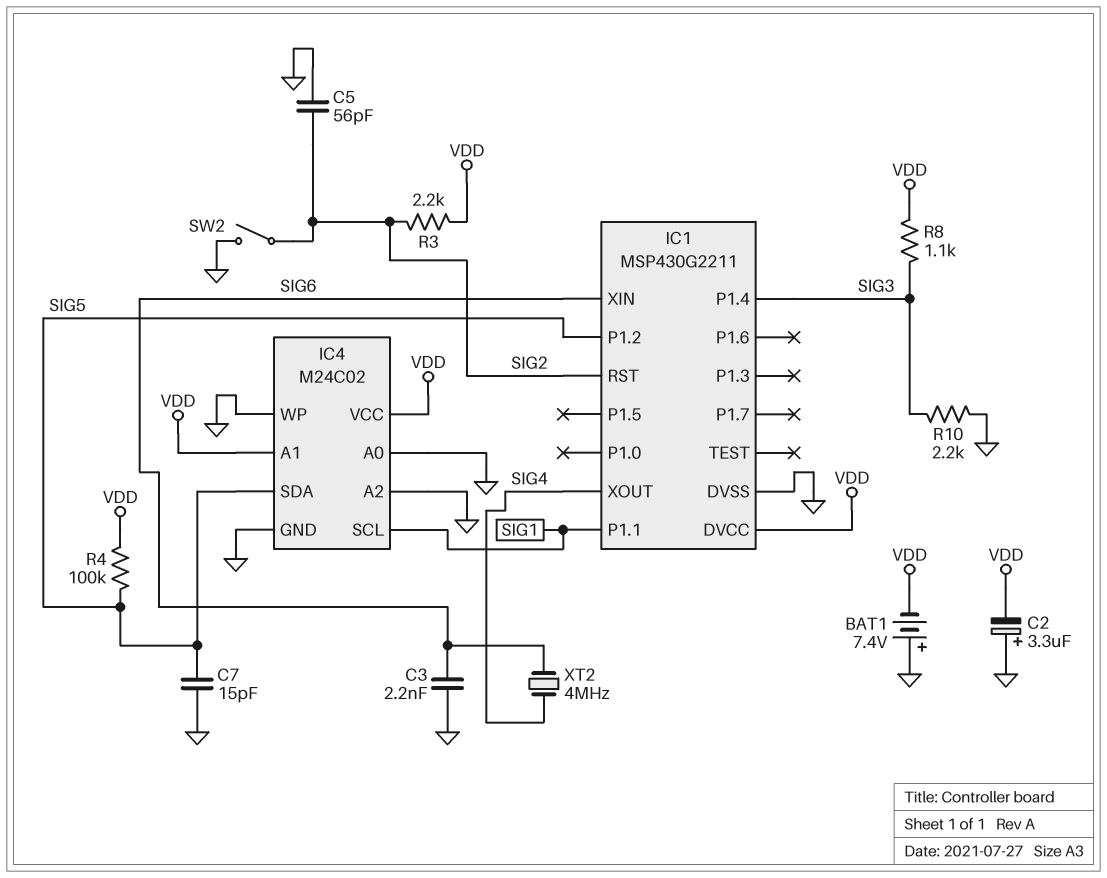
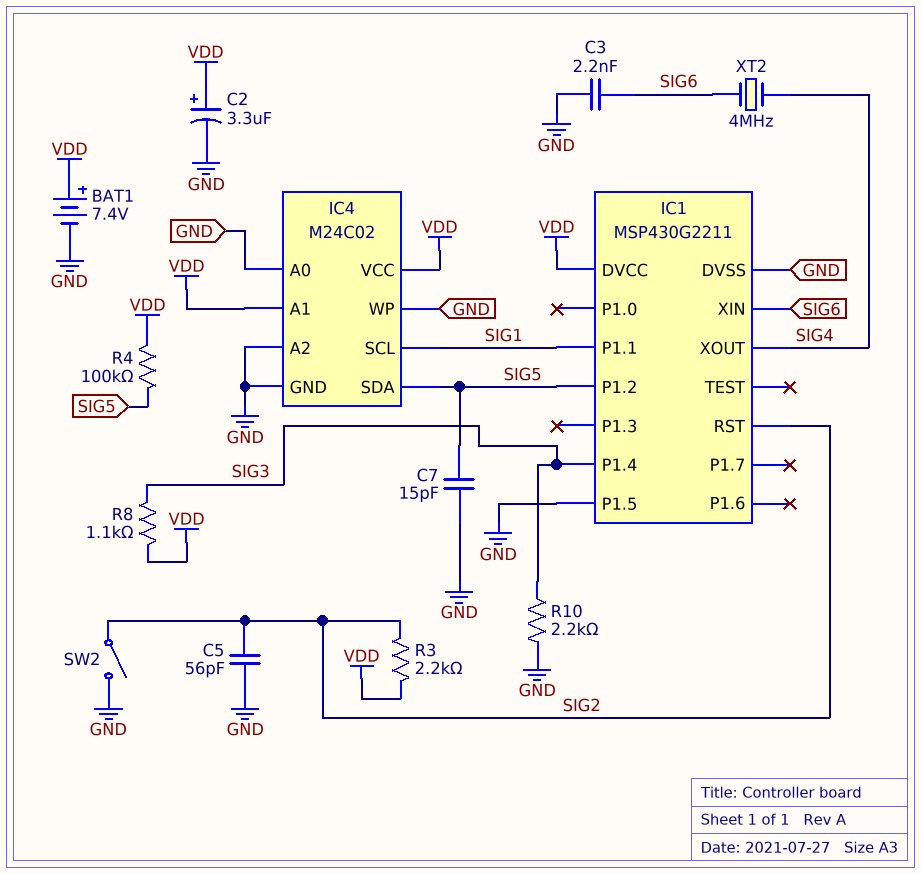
BAT1: 7.4V (plus GND, minus VDD) -> 7.4V (plus VDD, minus GND)
C2: 3.3uF (plus GND, minus VDD) -> 3.3uF (plus VDD, minus GND)
IC1 pin P1.5: none -> GND

